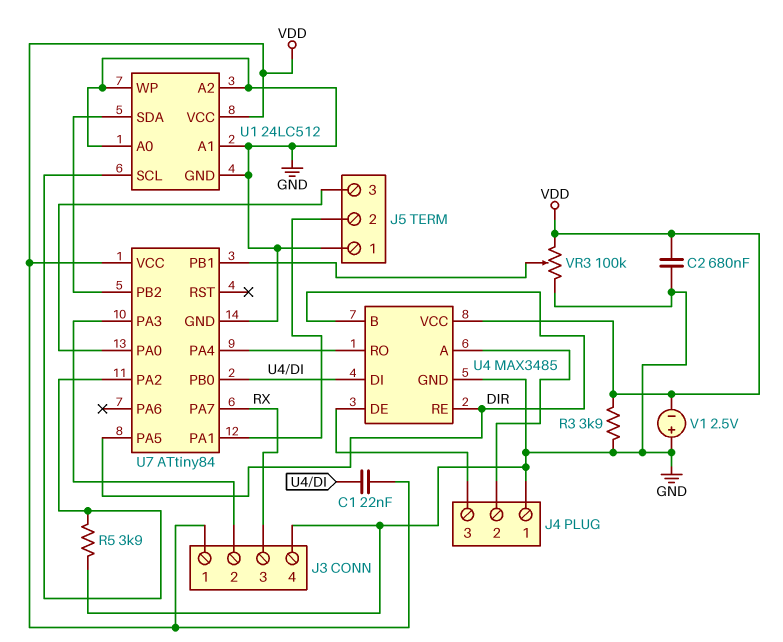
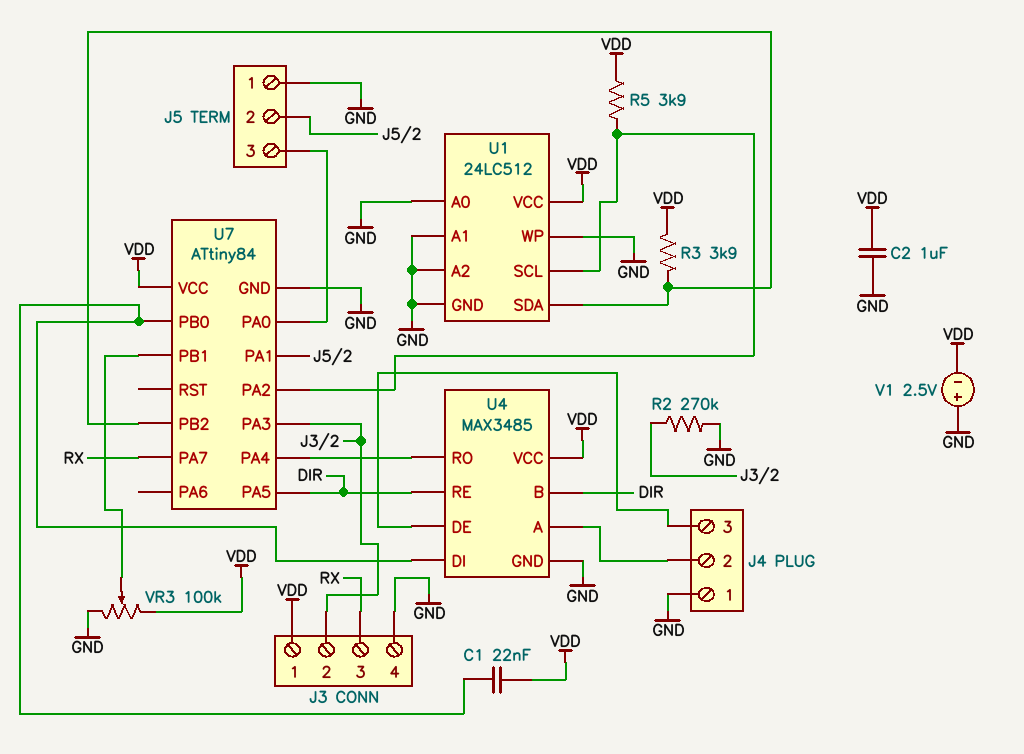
C2: 680nF (GND, VDD) -> 1uF (GND, VDD)
R2: none -> 270k (GND, J3/2)
R3: 3.9k (GND, VDD) -> 3.9k (U1/SDA, VDD)
R5: 3.9k (GND, U1/SCL) -> 3.9k (U1/SCL, VDD)

